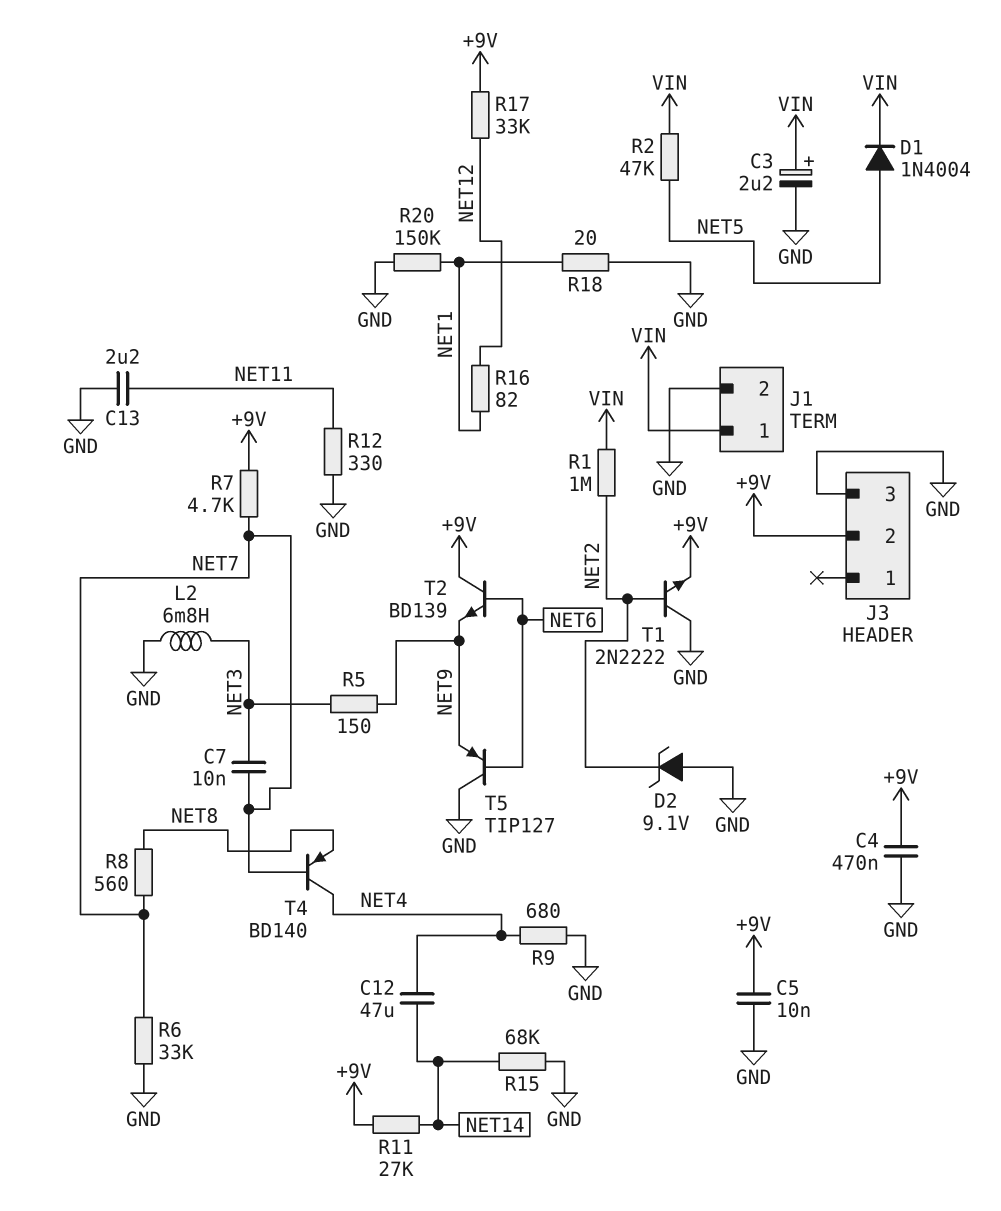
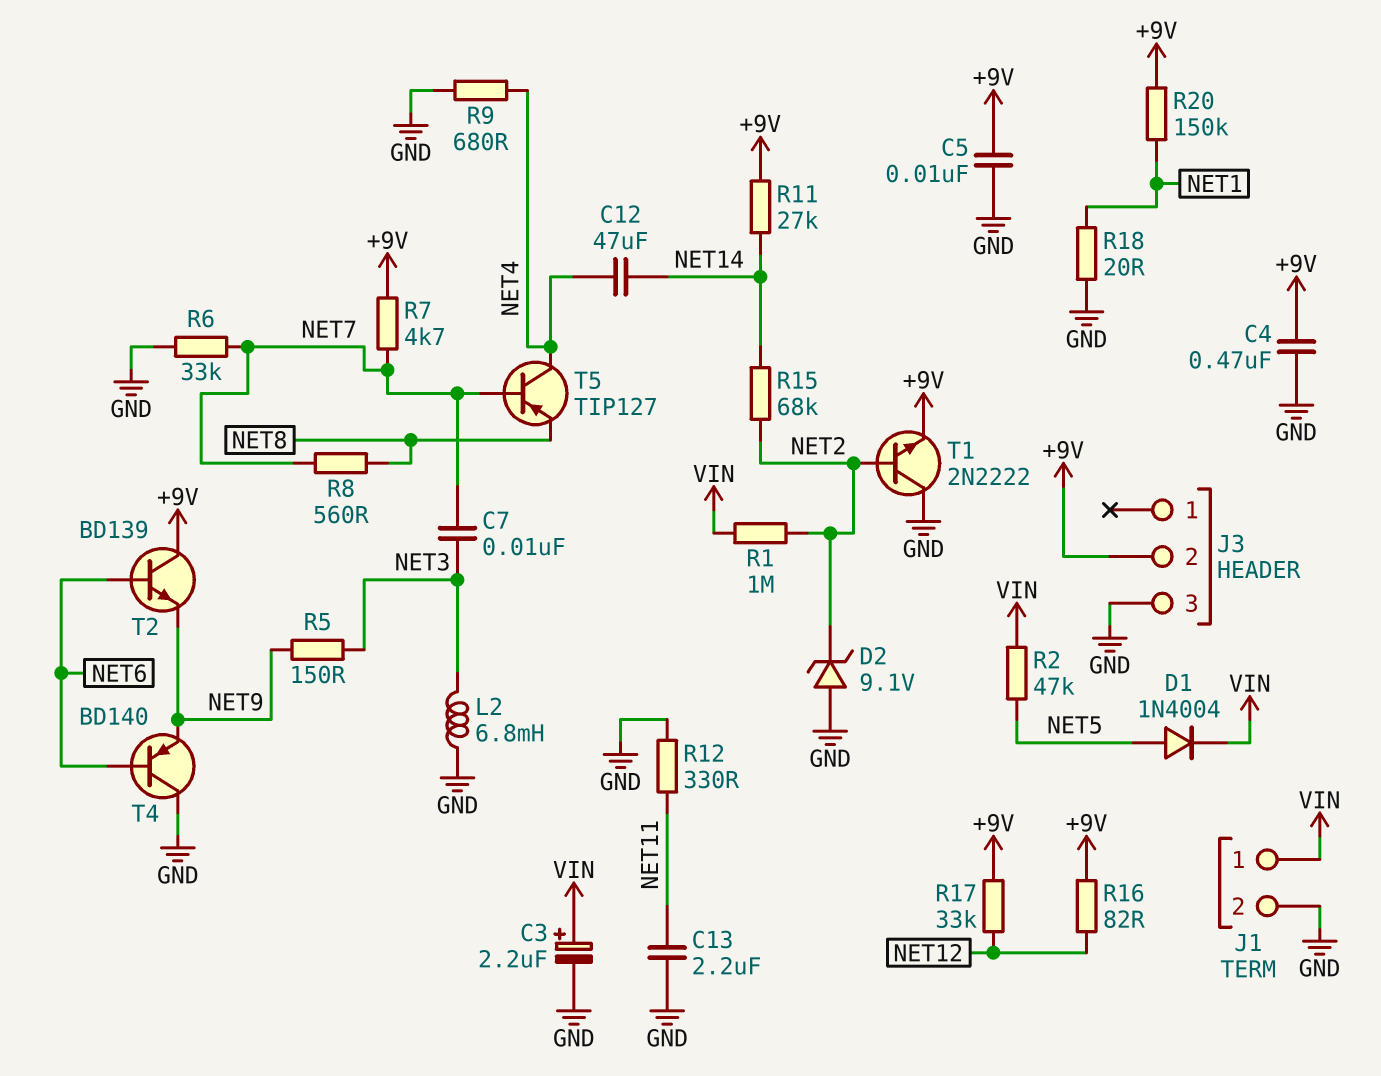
R15: 68k (GND, NET14) -> 68k (NET2, NET14)
R16: 82 (NET1, NET12) -> 82 (+9V, NET12)
R20: 150k (GND, NET1) -> 150k (+9V, NET1)
T4: PNP BD140 (B NET7, C NET4, E NET8) -> PNP BD140 (B NET6, C GND, E NET9)
T5: PNP TIP127 (B NET6, C GND, E NET9) -> PNP TIP127 (B NET7, C NET4, E NET8)

